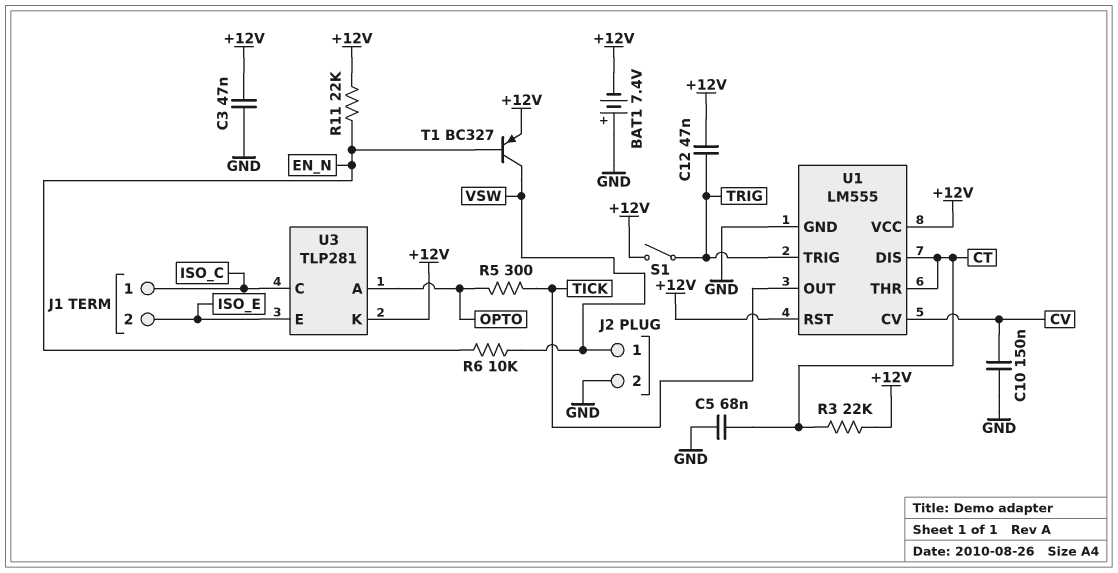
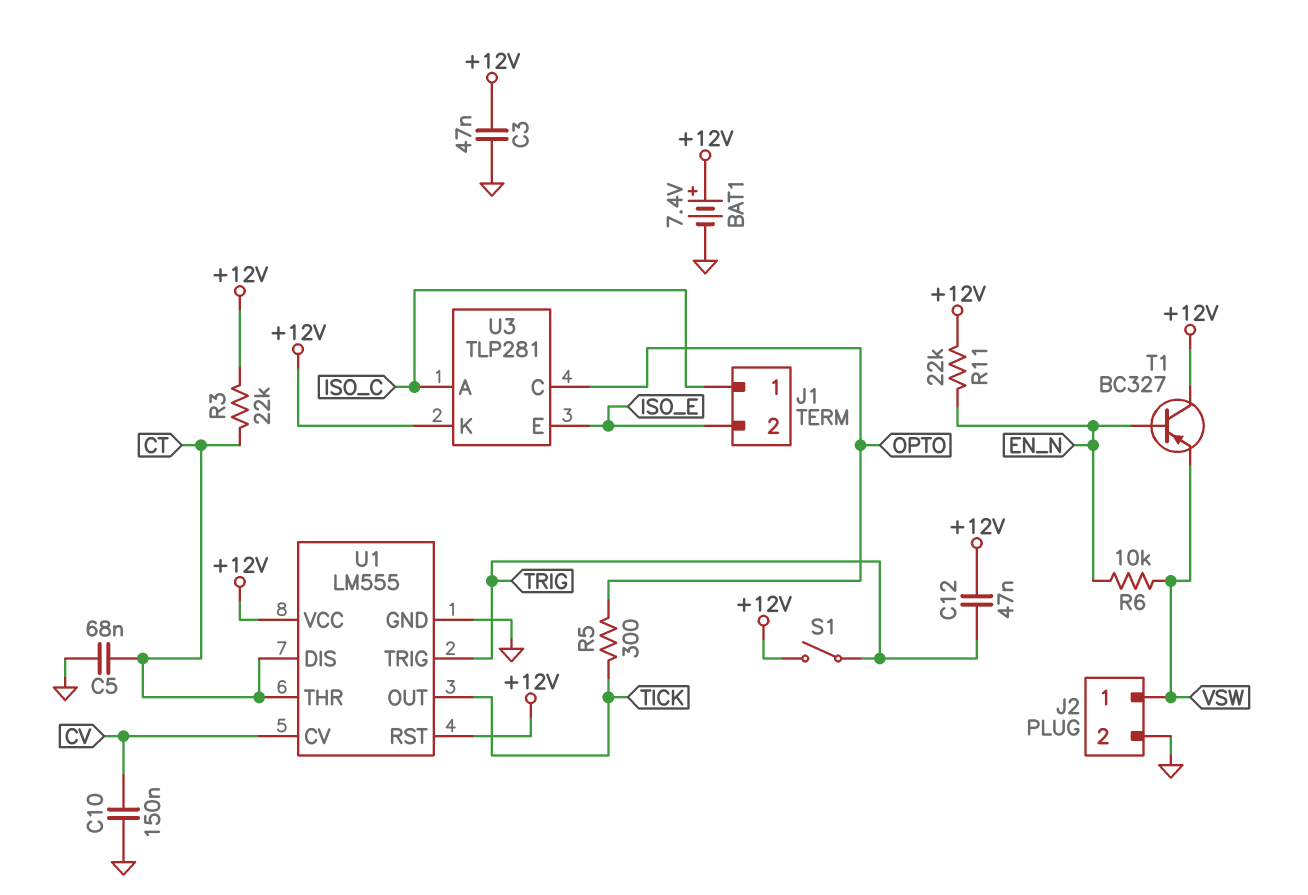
BAT1: 7.4V (plus GND, minus +12V) -> 7.4V (plus +12V, minus GND)
T1: PNP BC327 (B EN_N, C VSW, E +12V) -> PNP BC327 (B EN_N, C +12V, E VSW)
U3 pin A: OPTO -> ISO_C
U3 pin C: ISO_C -> OPTO

